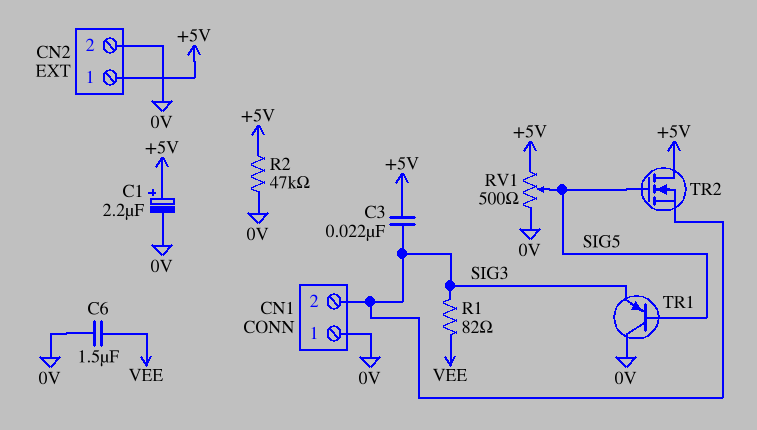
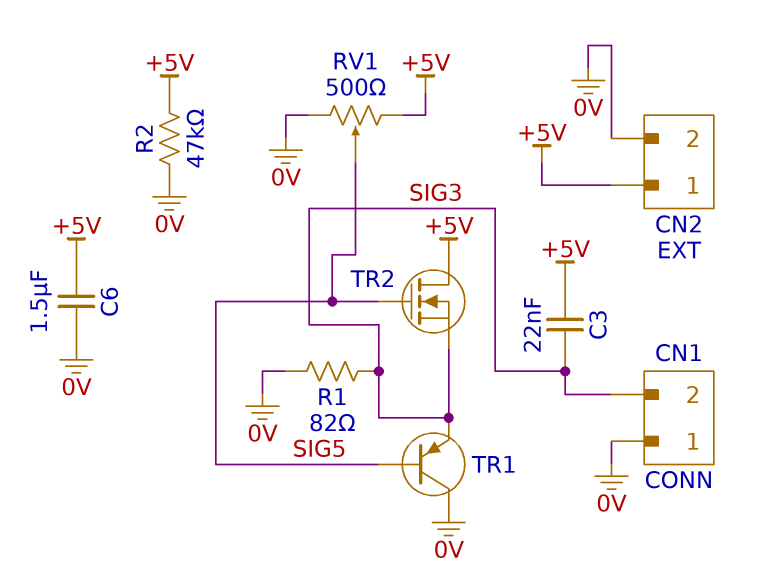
C1: 2.2uF (plus +5V, minus 0V) -> none
C6: 1.5uF (0V, VEE) -> 1.5uF (+5V, 0V)
R1: 82 (SIG3, VEE) -> 82 (0V, SIG3)

